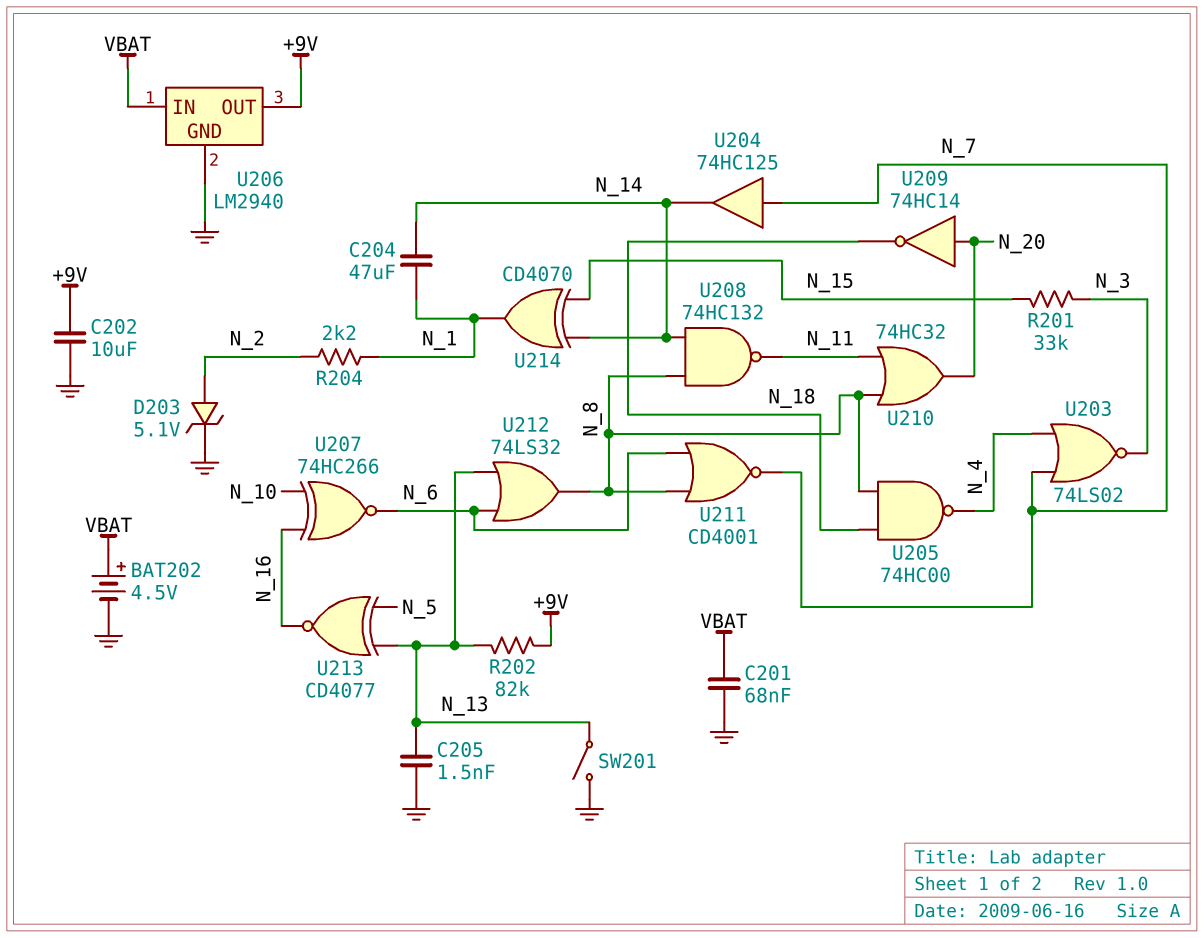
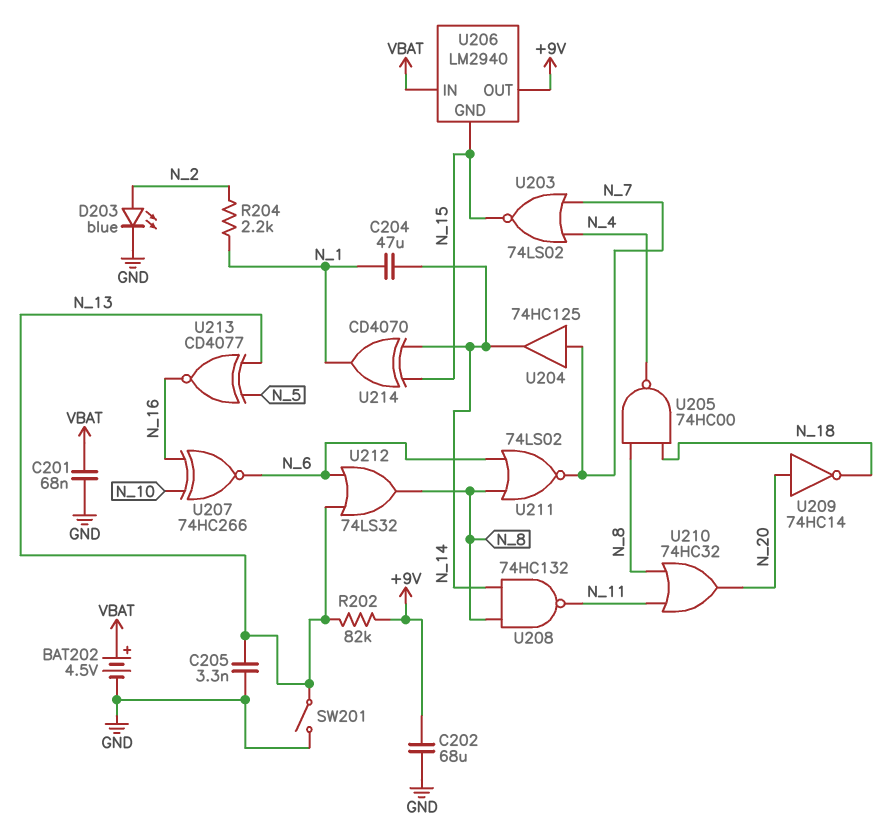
C202: 10uF (+9V, GND) -> 68uF (+9V, GND)
C205: 1.5nF (GND, N_13) -> 3.3nF (GND, N_13)
D203: zener 5.1V (A N_2, K GND) -> LED blue (A N_2, K GND)
R201: 33k (N_3, N_15) -> none
U203: NOR 74LS02 (in N_4, in N_7, out N_3) -> NOR 74LS02 (in N_4, in N_7, out N_15)
U206 pin GND: GND -> N_15
U211: NOR CD4001 (in N_6, in N_8, out N_7) -> NOR 74LS02 (in N_6, in N_8, out N_7)

